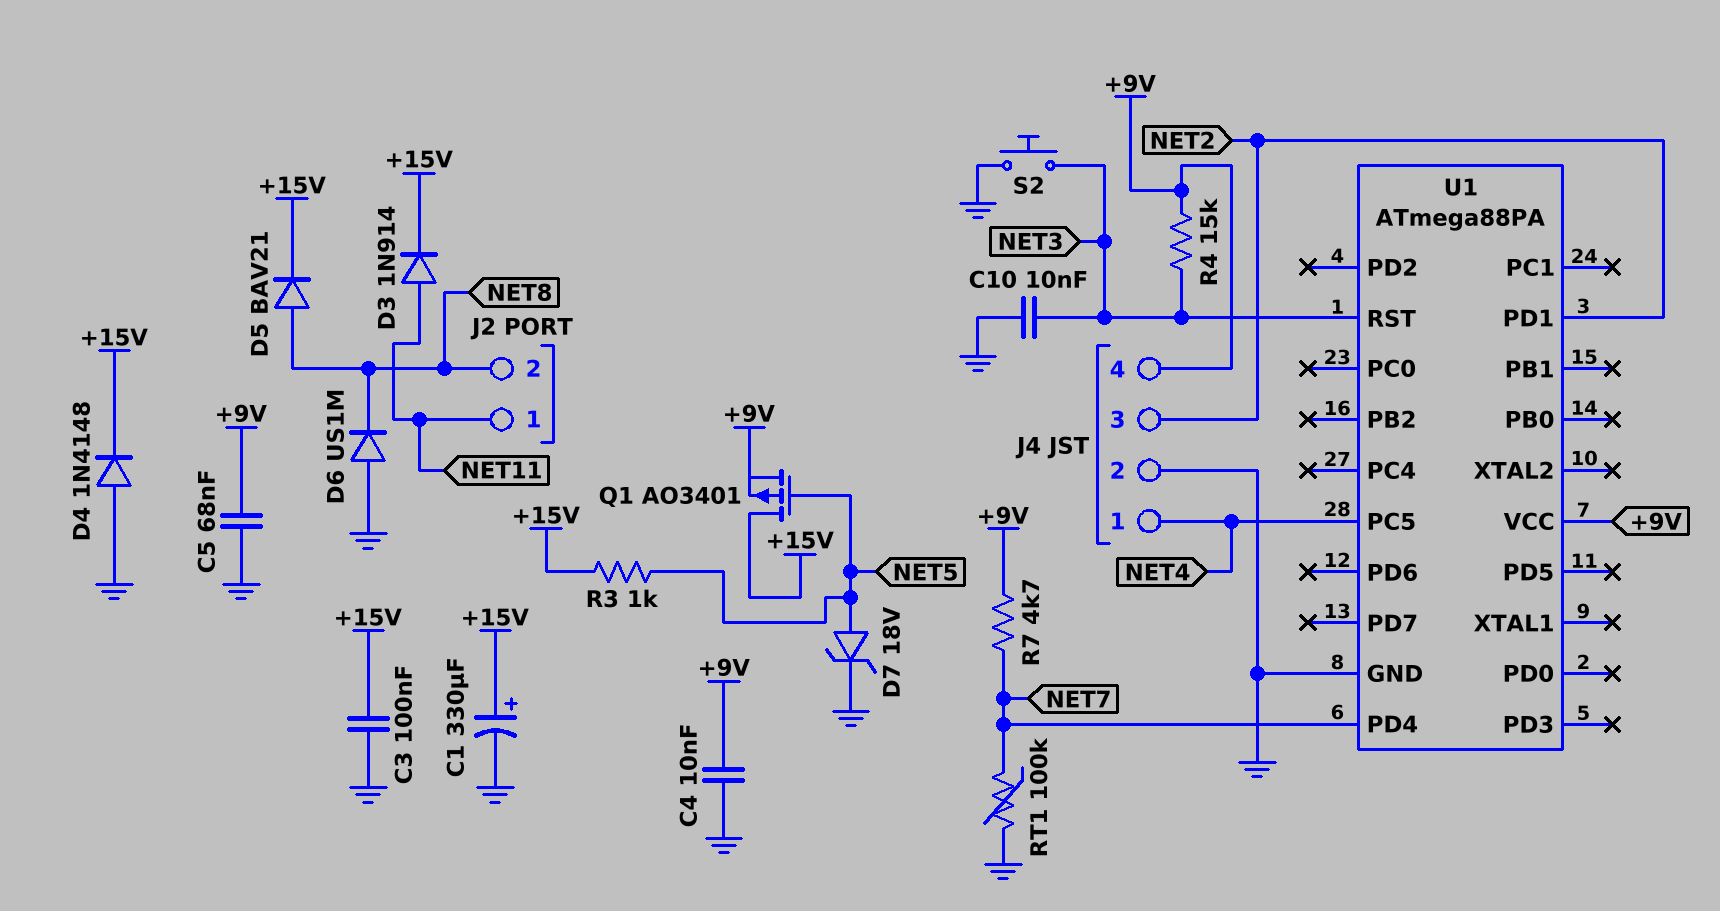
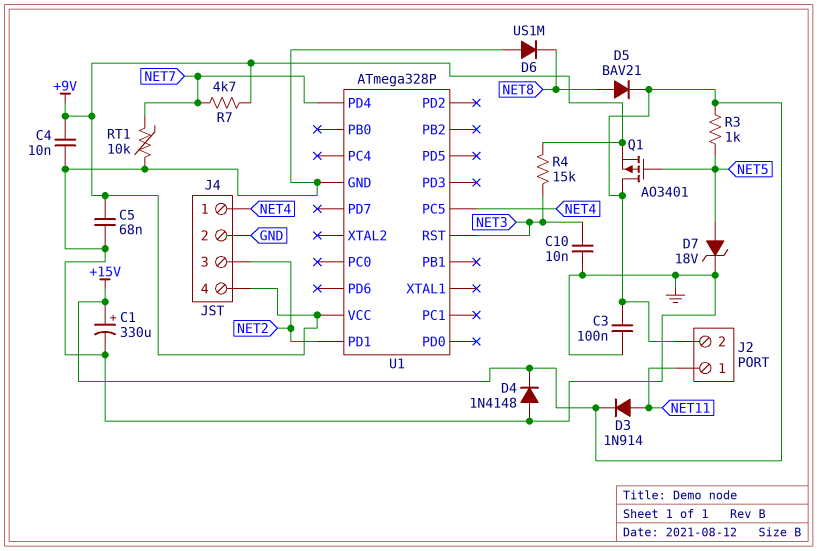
J2 pin 2: NET8 -> +15V
RT1: 100k (GND, NET7) -> 10k (GND, NET7)
S2: button (GND, NET3) -> none
U1: ATmega88PA -> ATmega328P

